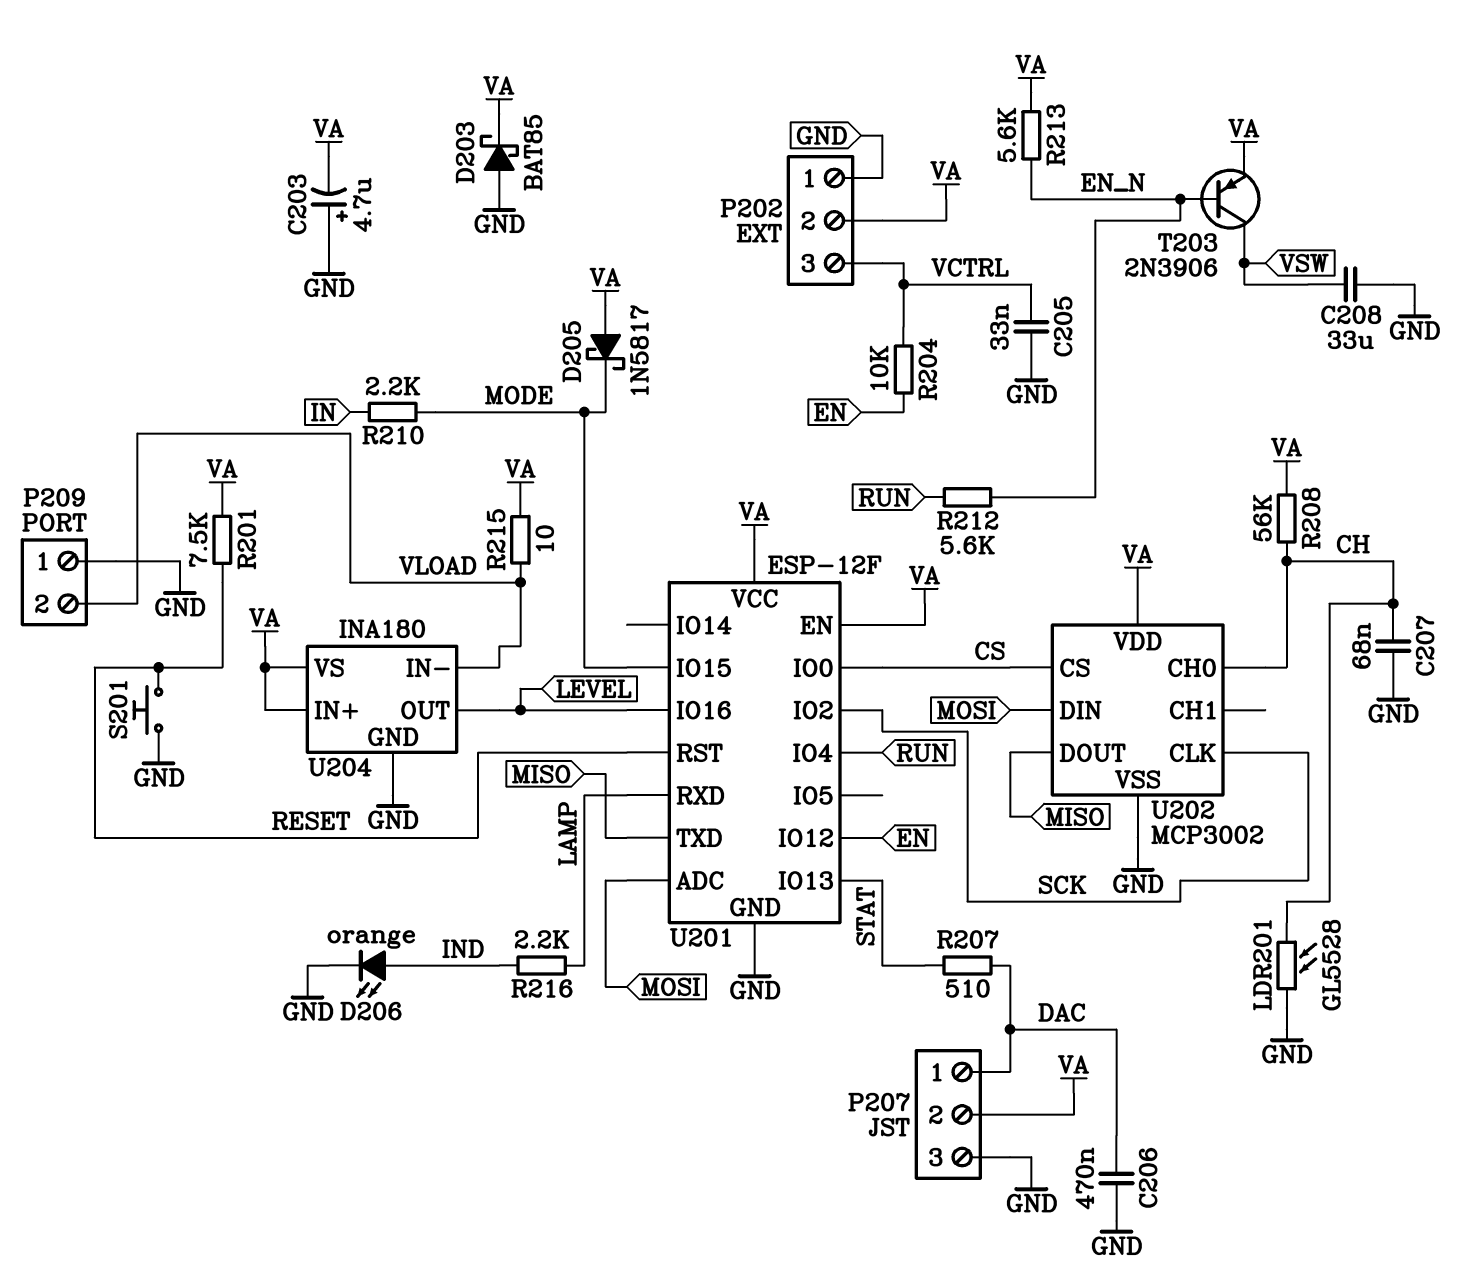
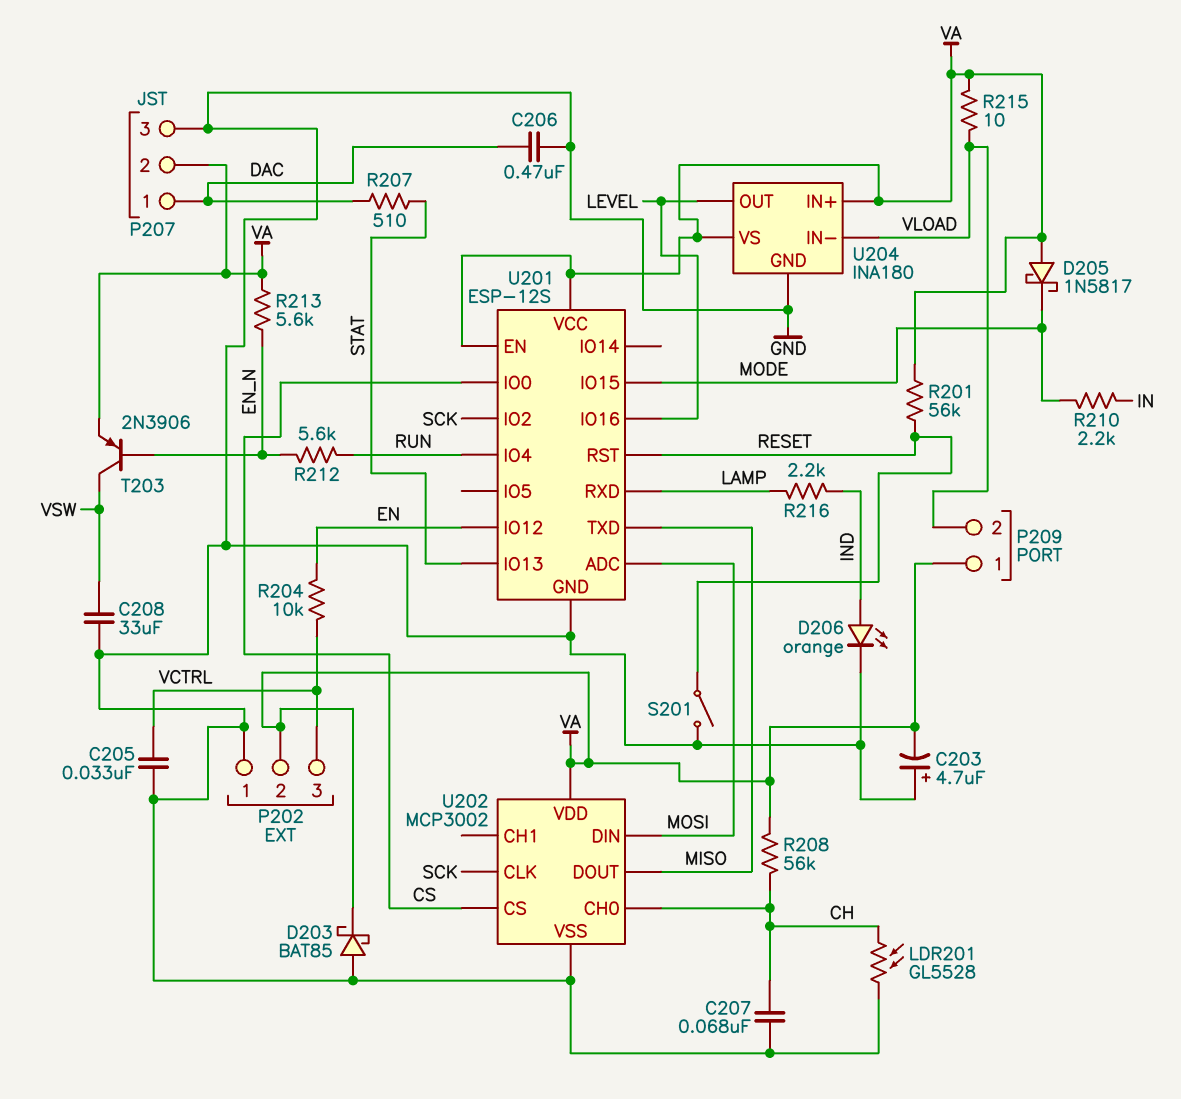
P209 pin 1: GND -> VA
R201: 7.5k (RESET, VA) -> 56k (RESET, VA)
S201: button (GND, RESET) -> switch (GND, RESET)
U201: ESP-12F -> ESP-12S

